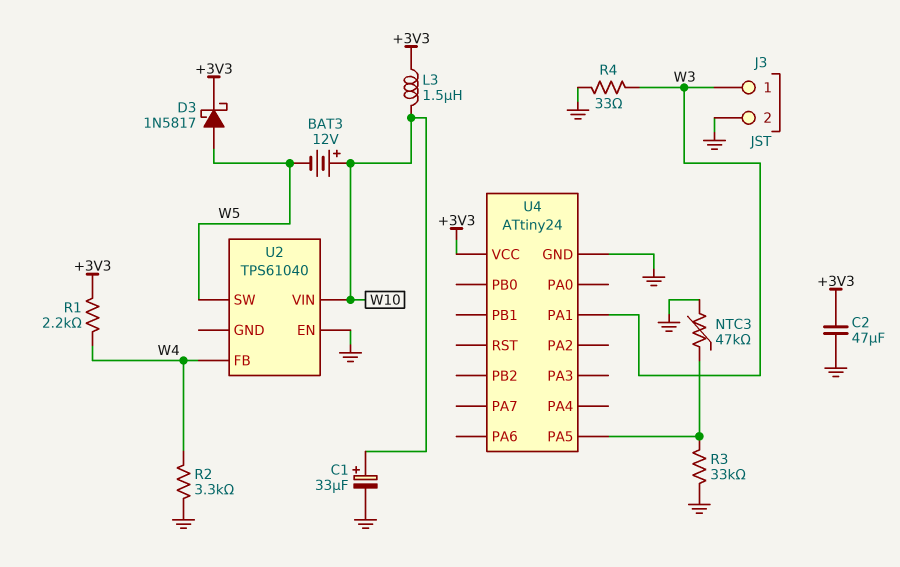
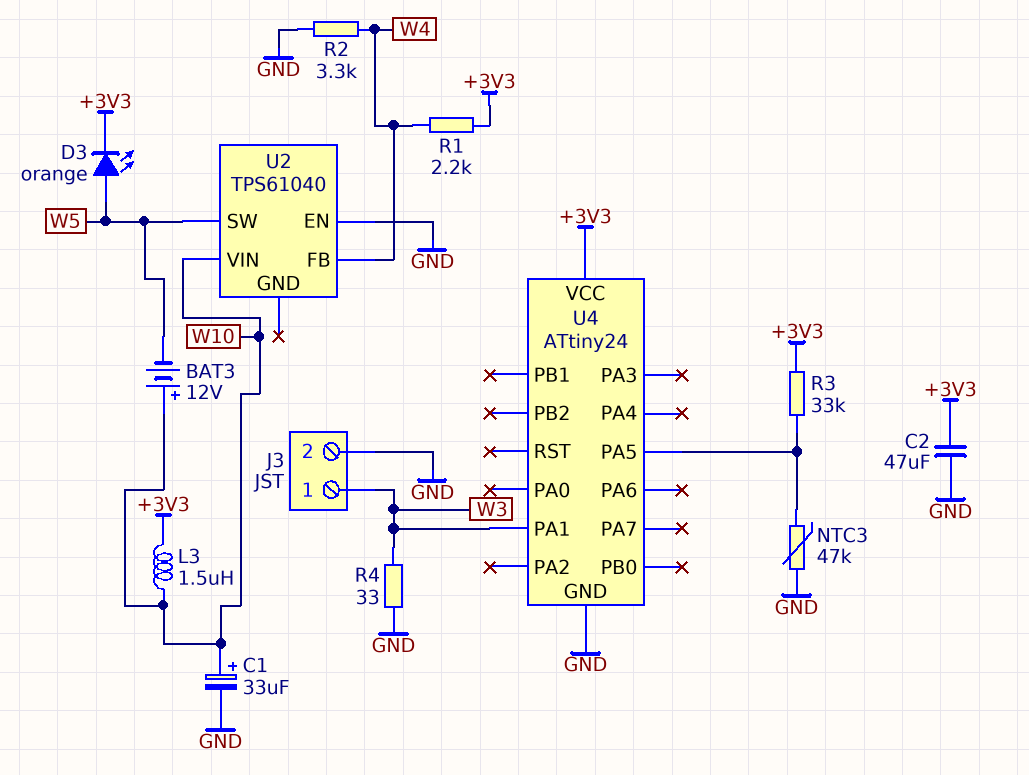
D3: schottky 1N5817 (A W5, K +3V3) -> LED orange (A W5, K +3V3)
R3: 33k (GND, U4/PA5) -> 33k (+3V3, U4/PA5)

